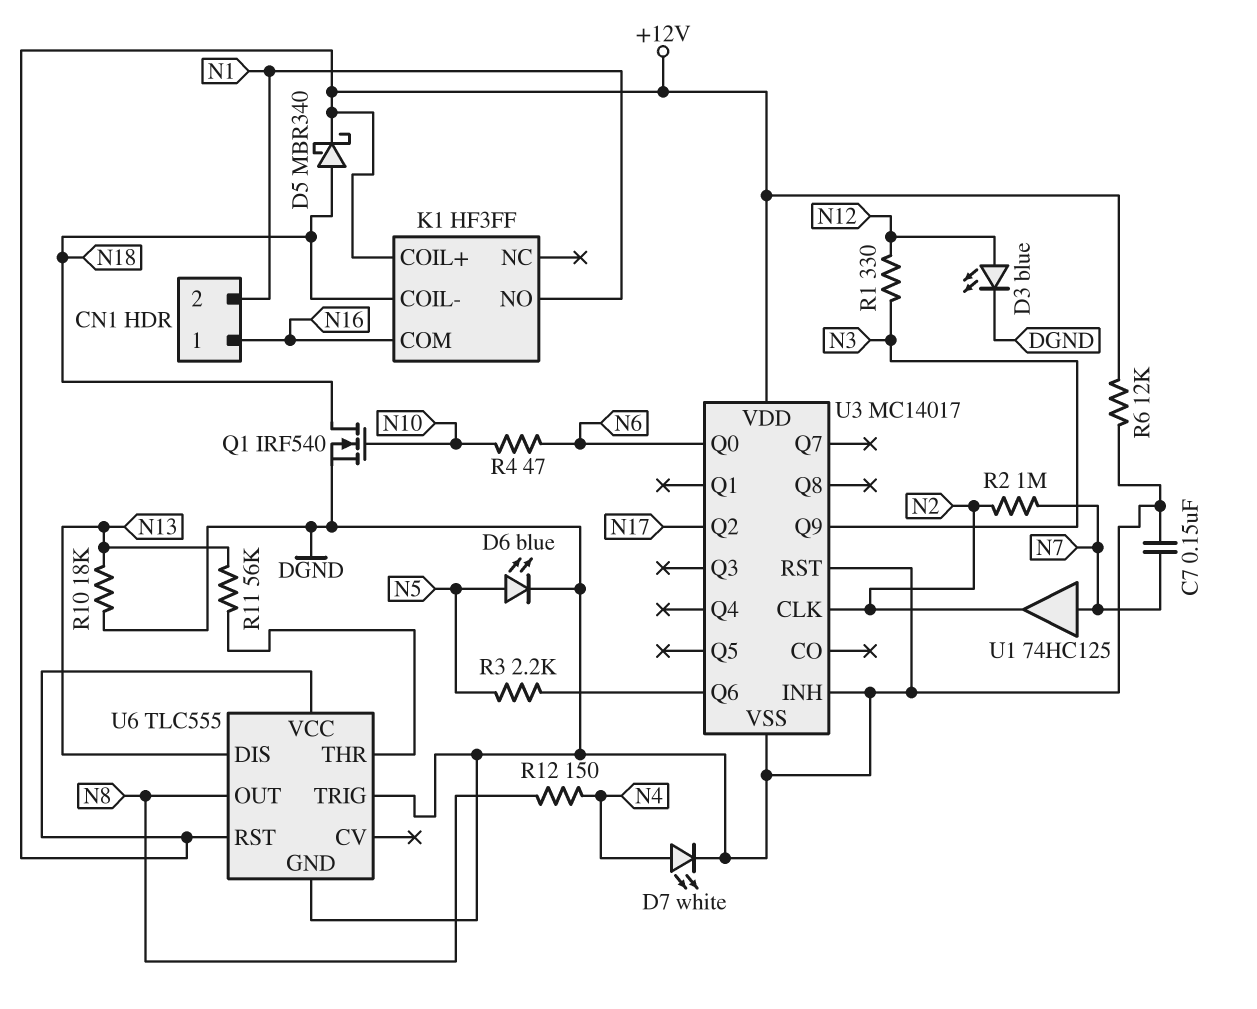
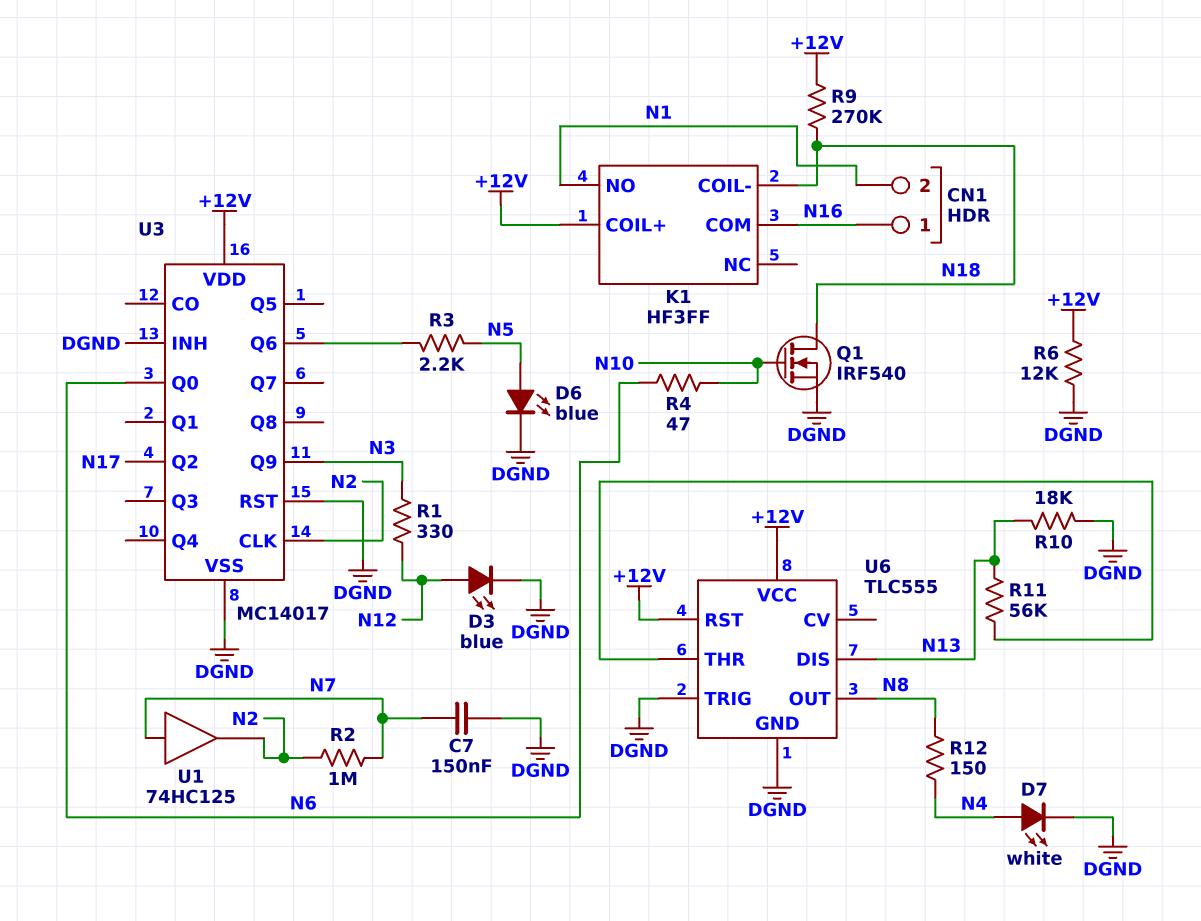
D5: schottky MBR340 (A N18, K +12V) -> none
R9: none -> 270k (+12V, N18)

